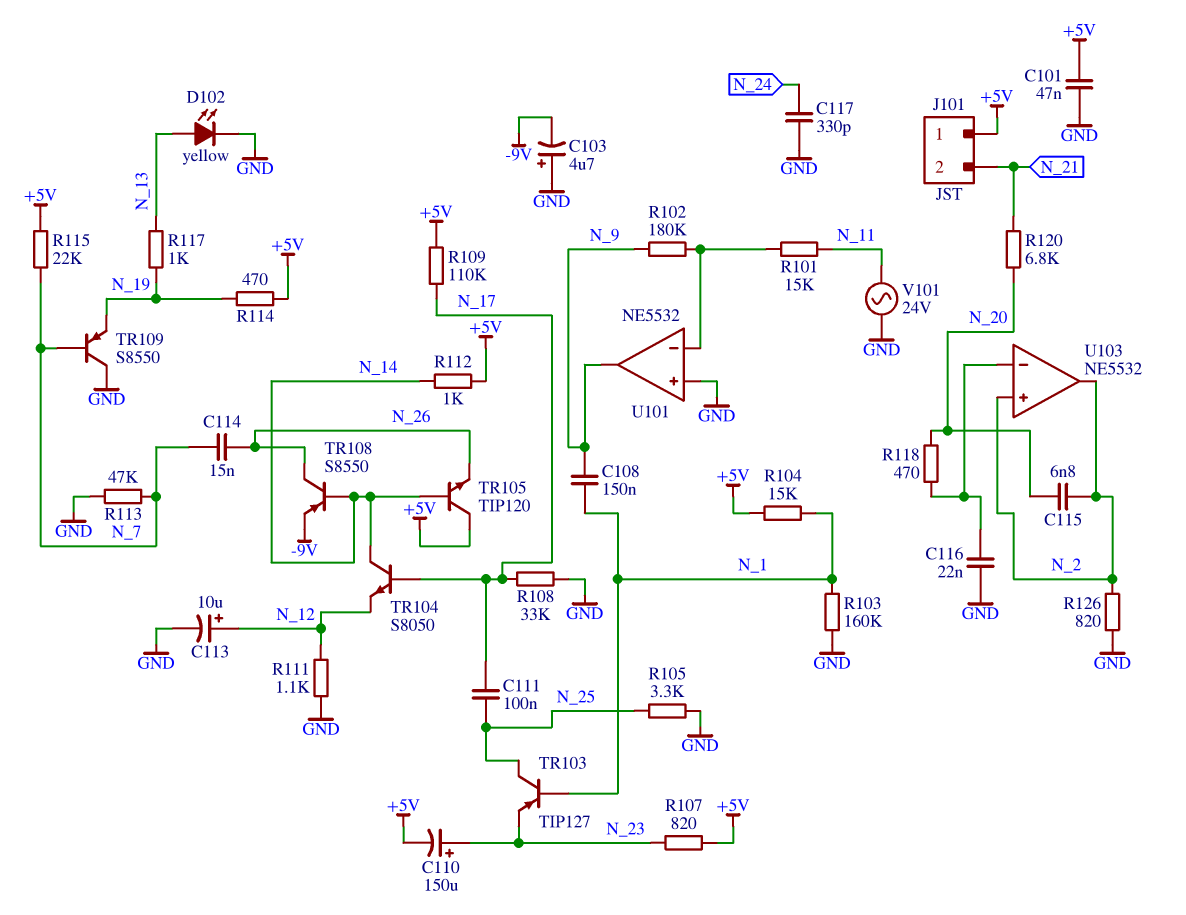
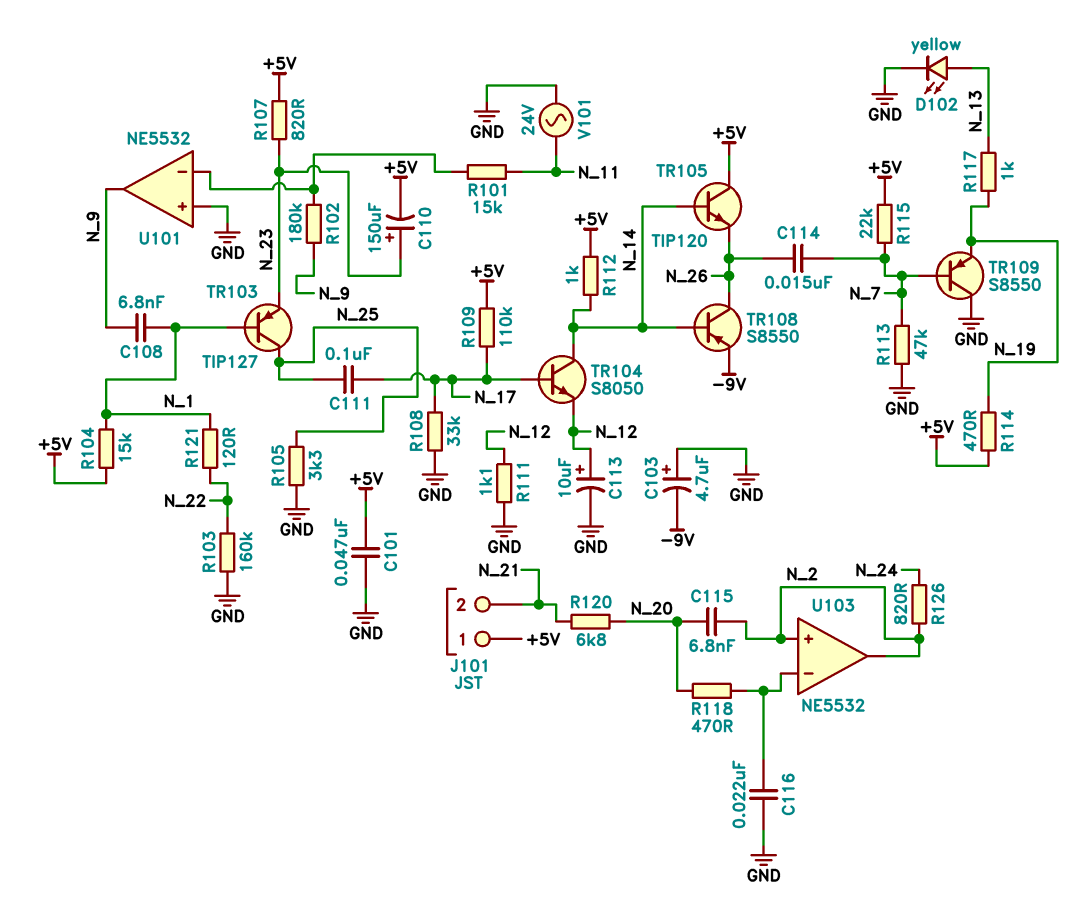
C108: 150nF (N_1, N_9) -> 6.8nF (N_1, N_9)
C117: 330pF (GND, N_24) -> none
R103: 160k (GND, N_1) -> 160k (GND, N_22)
R121: none -> 120 (N_1, N_22)
R126: 820 (GND, N_2) -> 820 (N_2, N_24)

